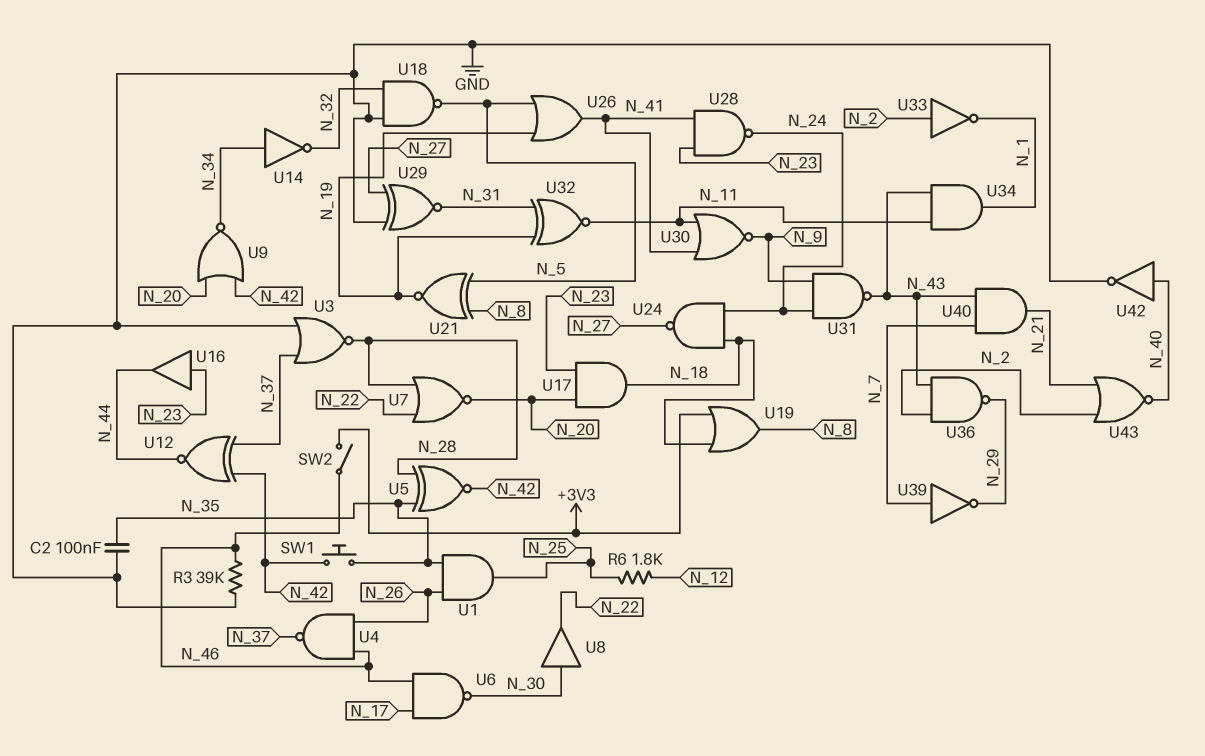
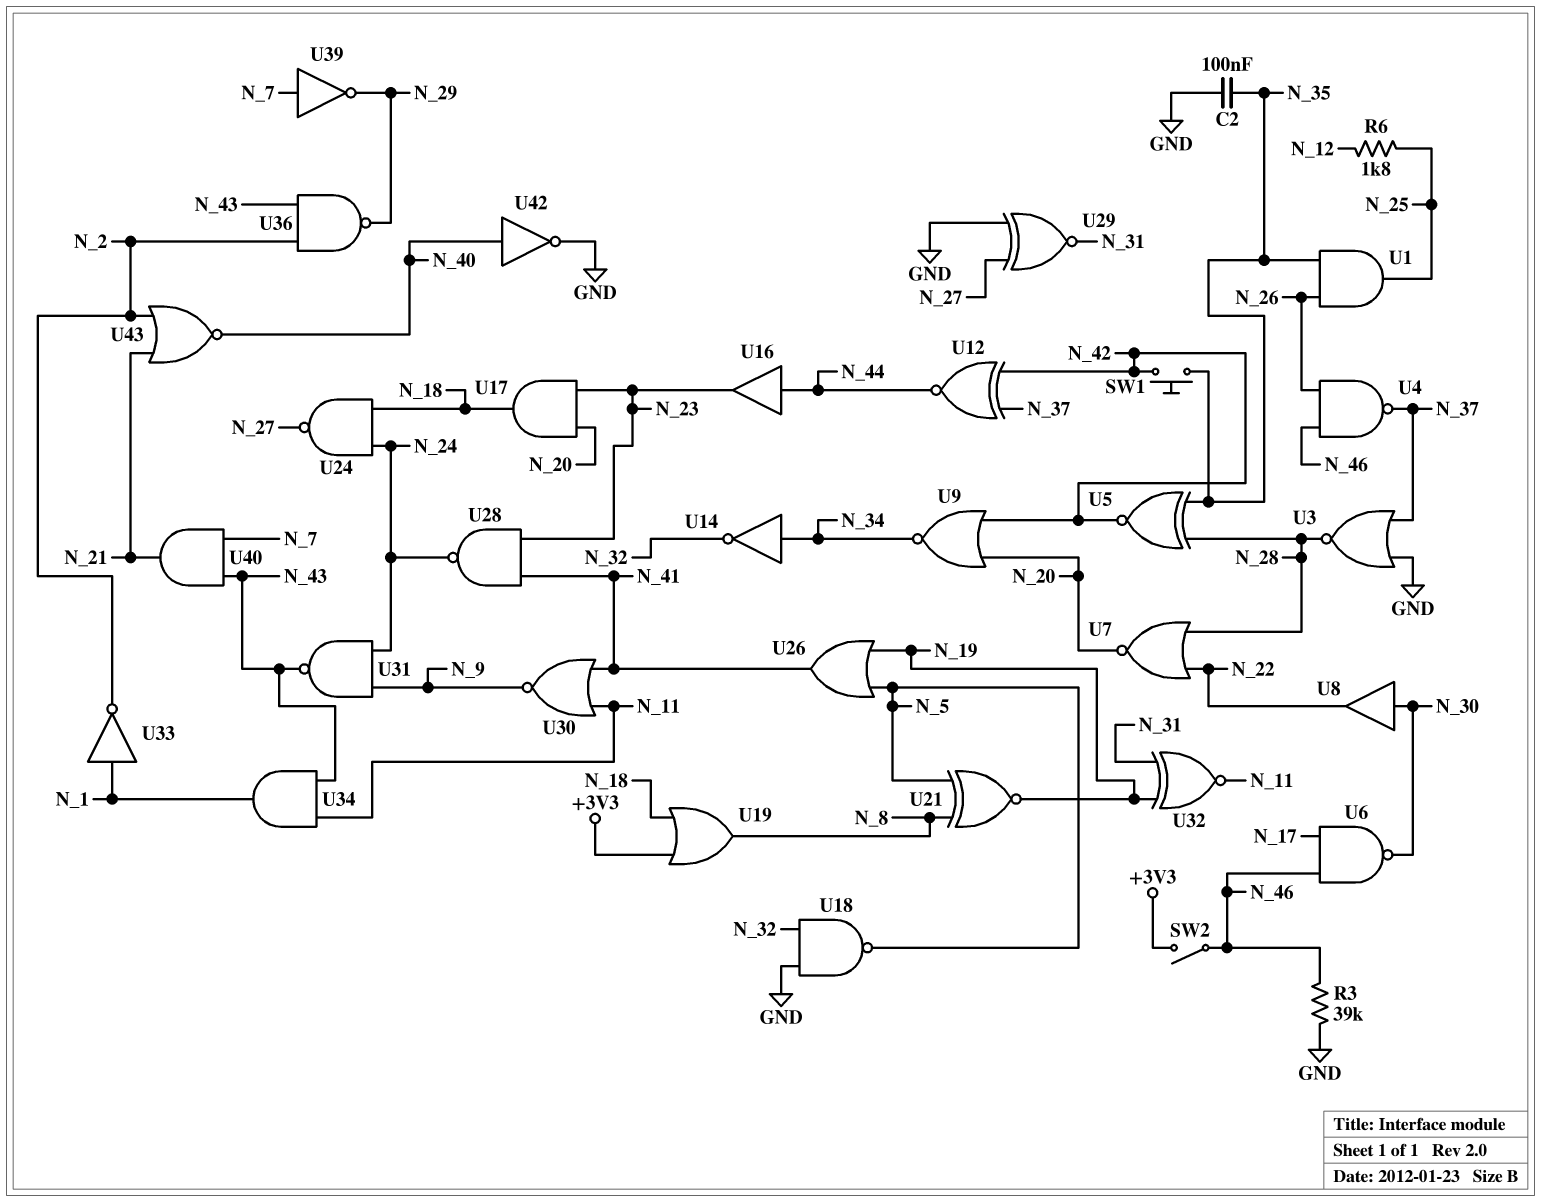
U16: buffer (in N_23, out N_44) -> buffer (in N_44, out N_23)
U33: NOT (in N_2, out N_1) -> NOT (in N_1, out N_2)

